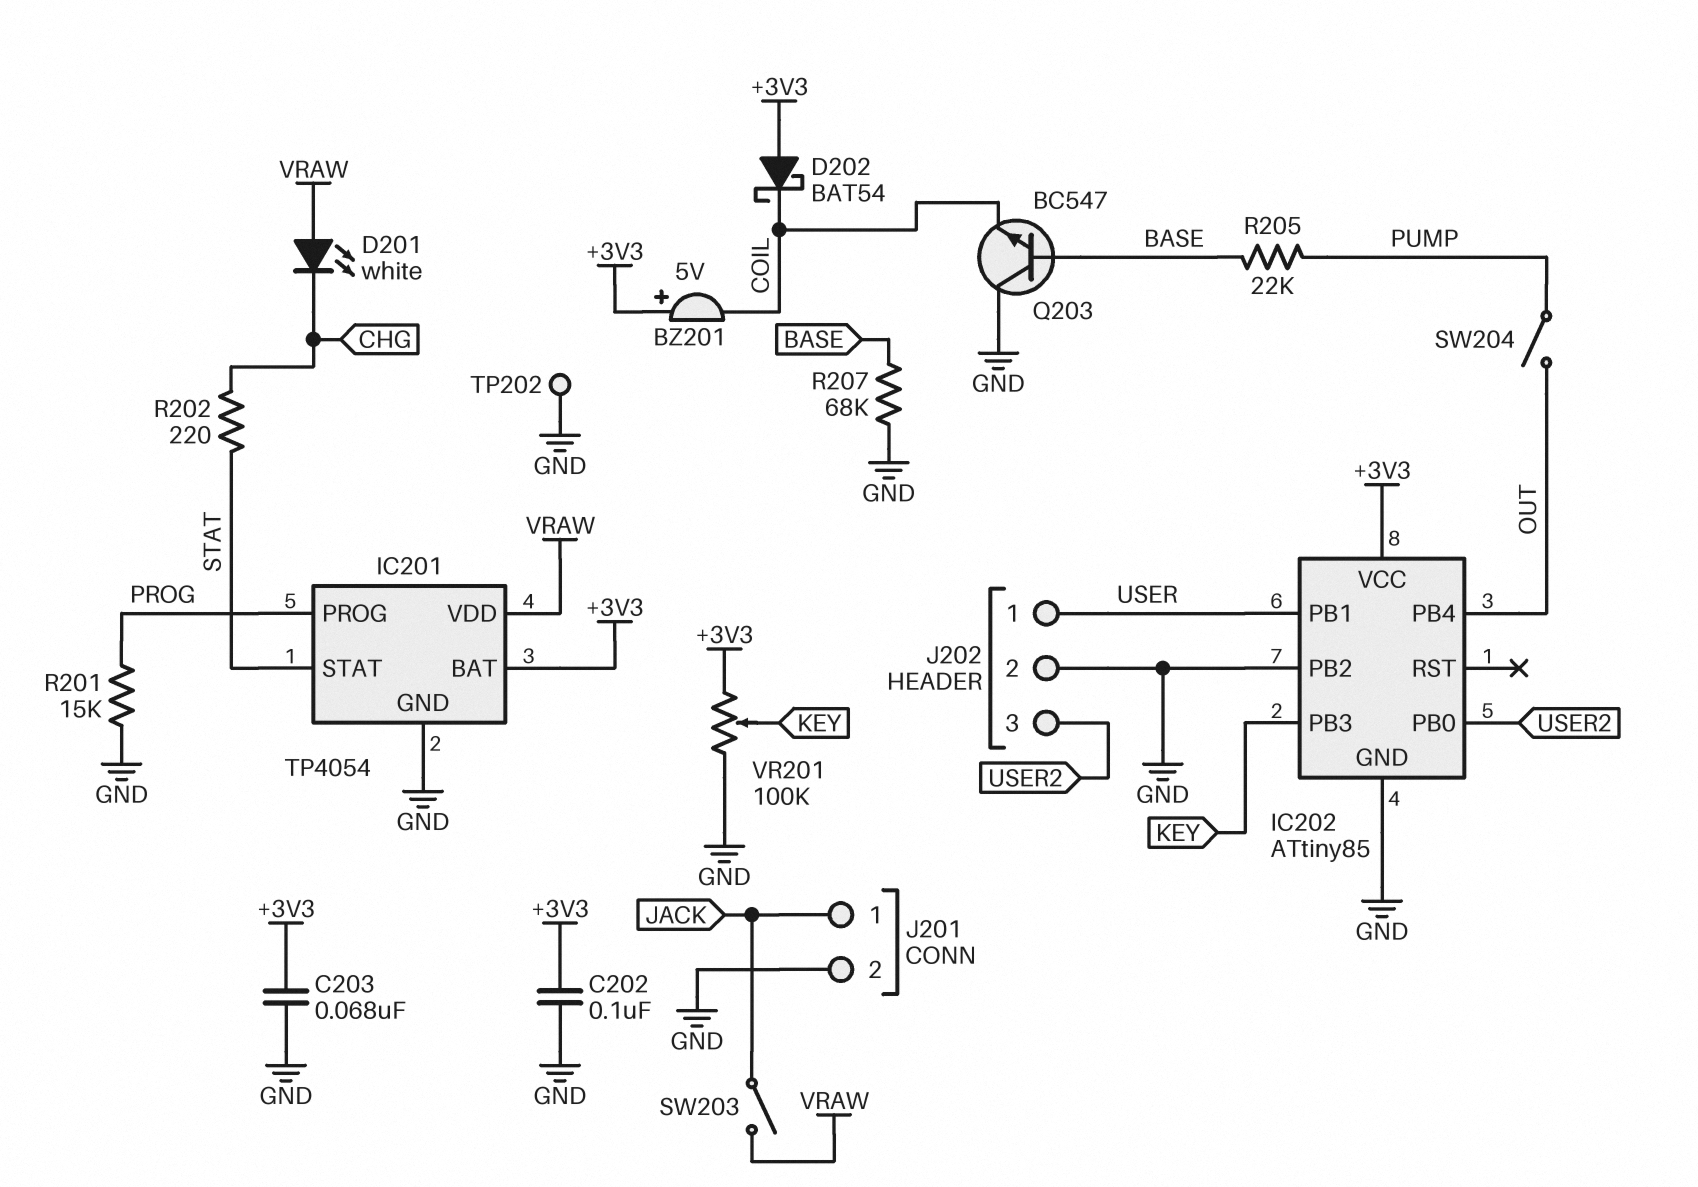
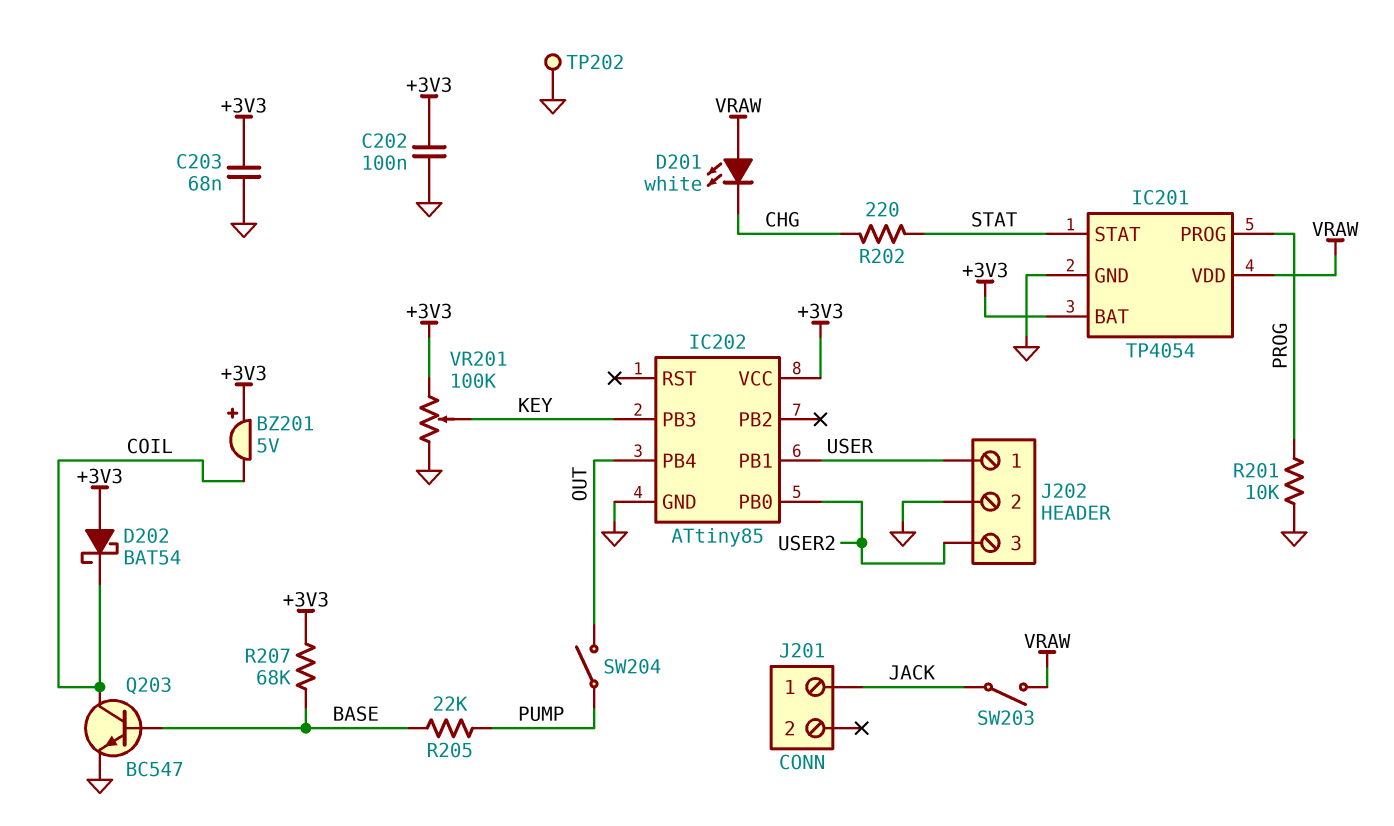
IC202 pin PB2: GND -> none
J201 pin 2: GND -> none
Q203: NPN BC547 (B BASE, C GND, E COIL) -> NPN BC547 (B BASE, C COIL, E GND)
R201: 15k (GND, PROG) -> 10k (GND, PROG)
R207: 68k (BASE, GND) -> 68k (+3V3, BASE)

